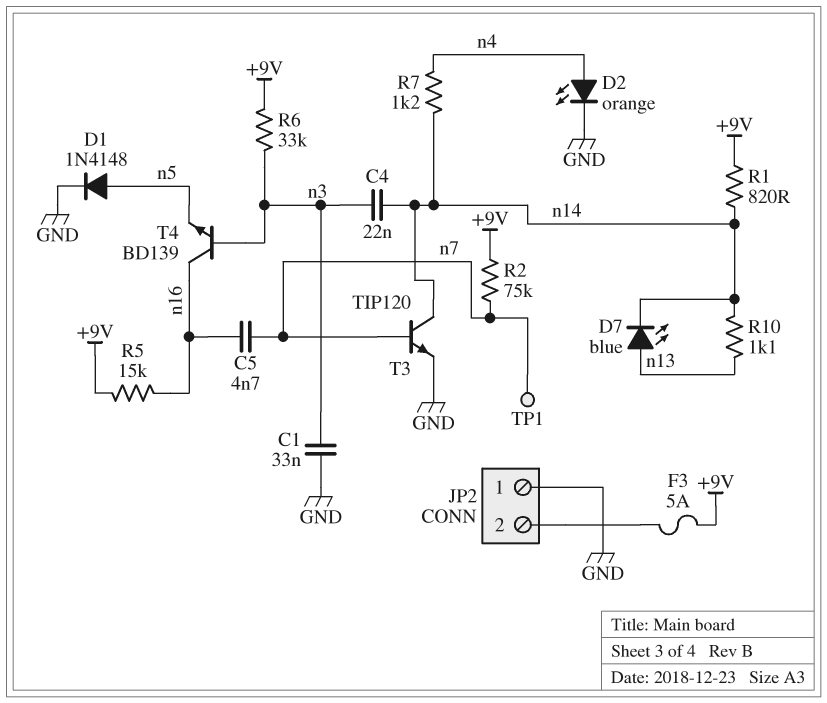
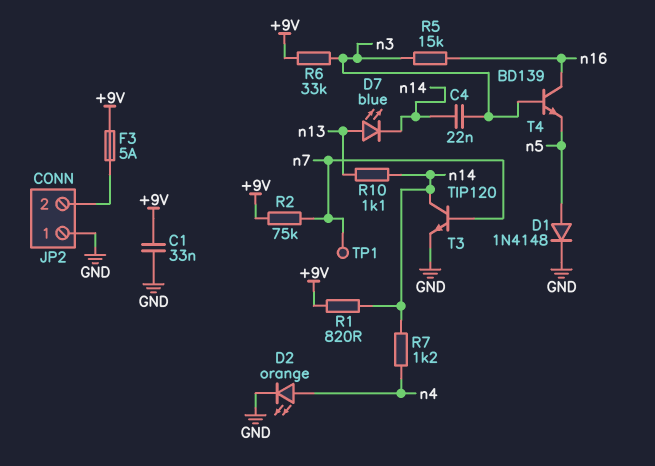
C1: 33nF (GND, n3) -> 33nF (+9V, GND)
C5: 4.7nF (n7, n16) -> none
R5: 15k (+9V, n16) -> 15k (n3, n16)

